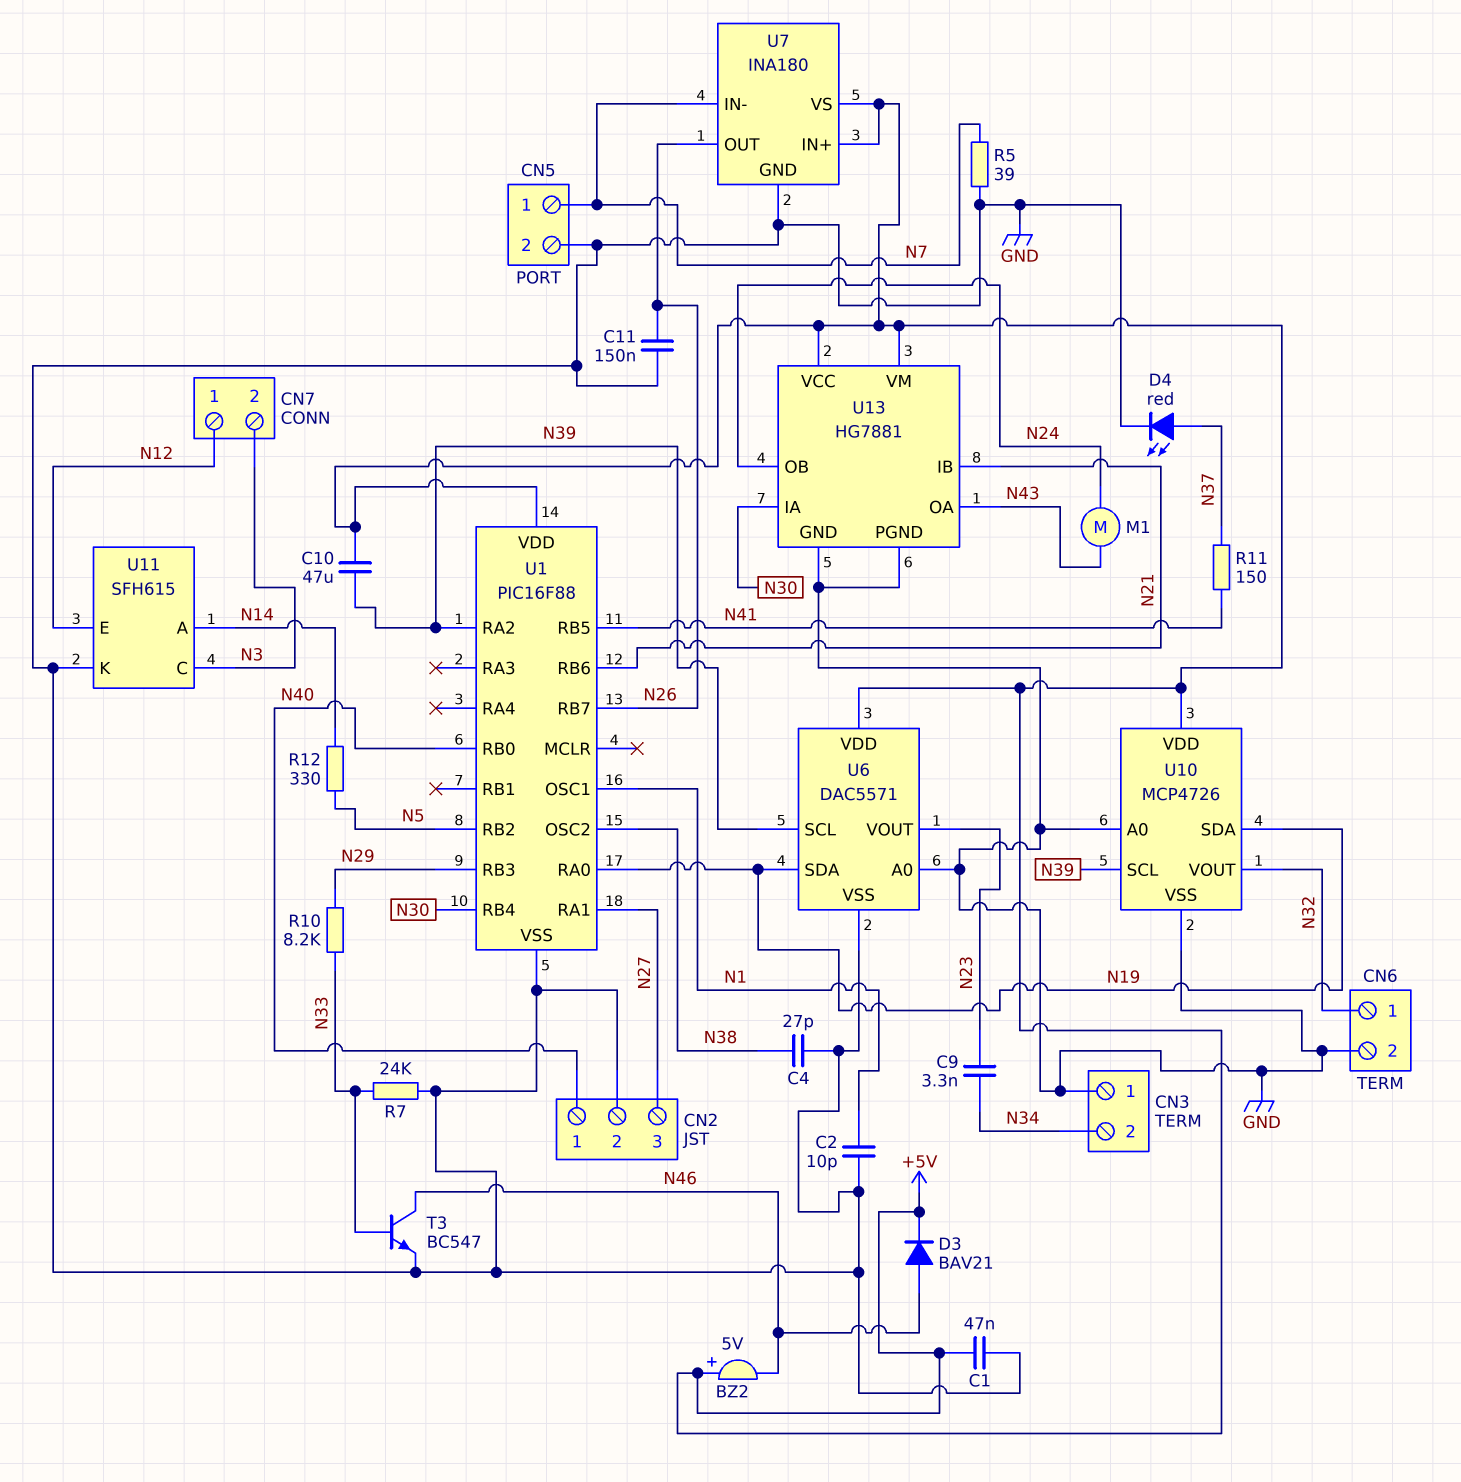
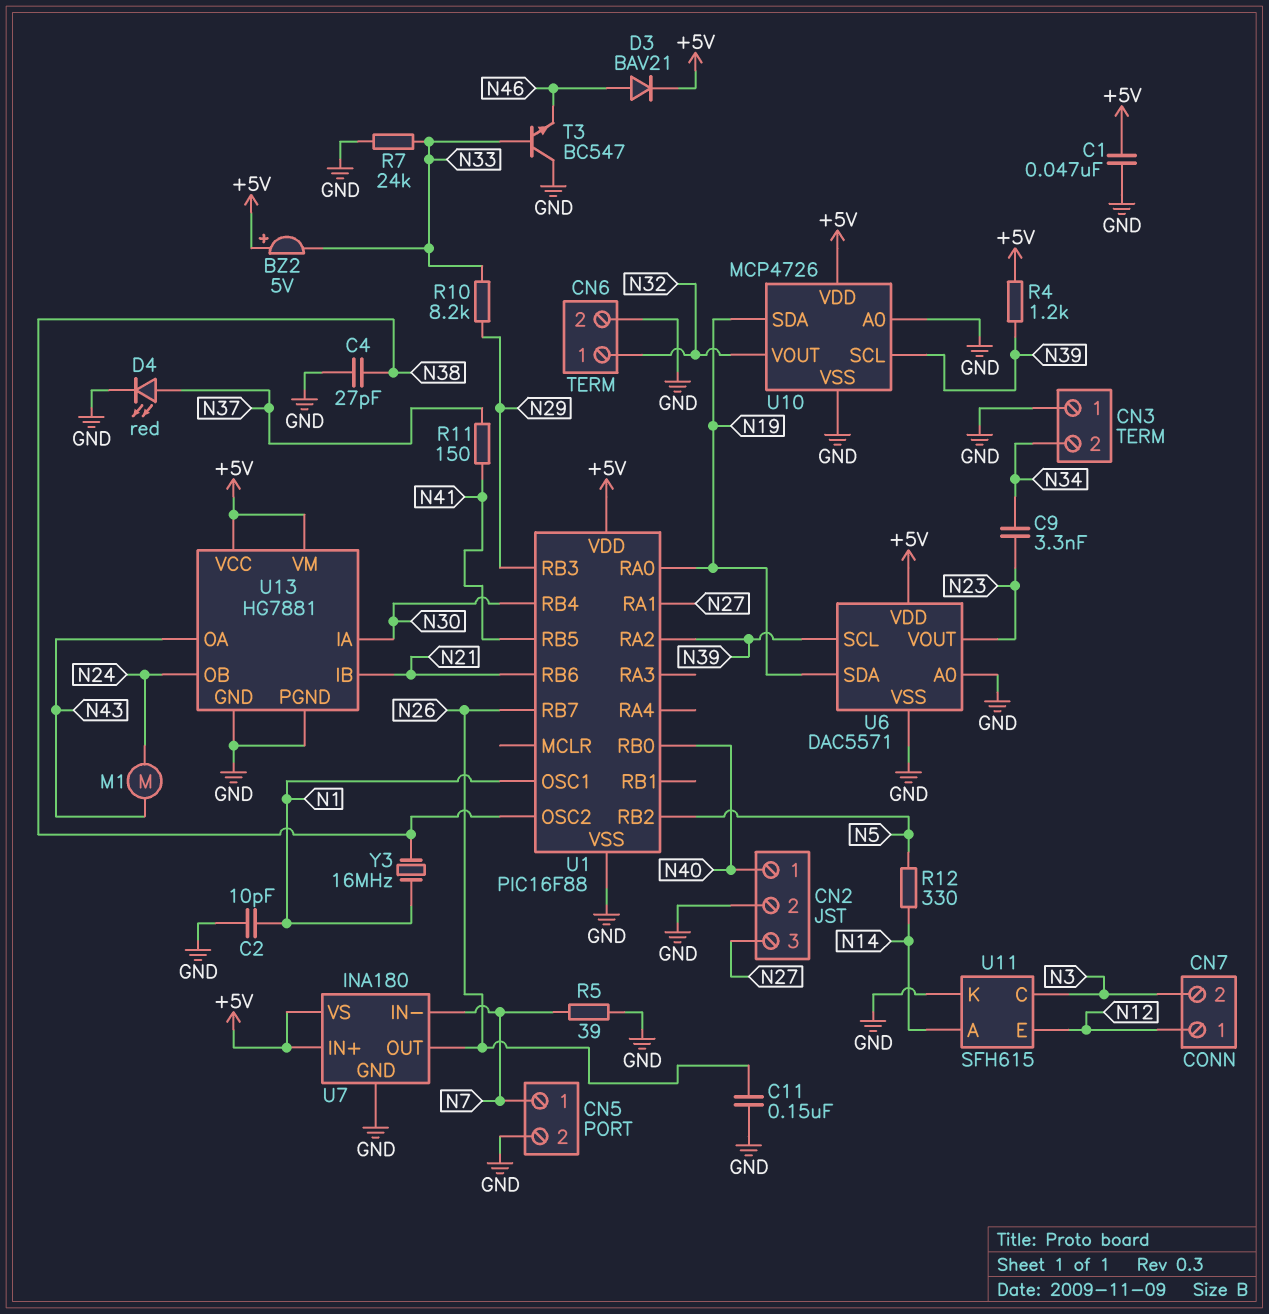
BZ2: buzzer 5V (plus +5V, minus N46) -> buzzer 5V (plus +5V, minus N33)
C10: 47uF (+5V, N39) -> none
R4: none -> 1.2k (+5V, N39)
T3: NPN BC547 (B N33, C N46, E GND) -> NPN BC547 (B N33, C GND, E N46)
Y3: none -> 16MHz (N1, N38)

